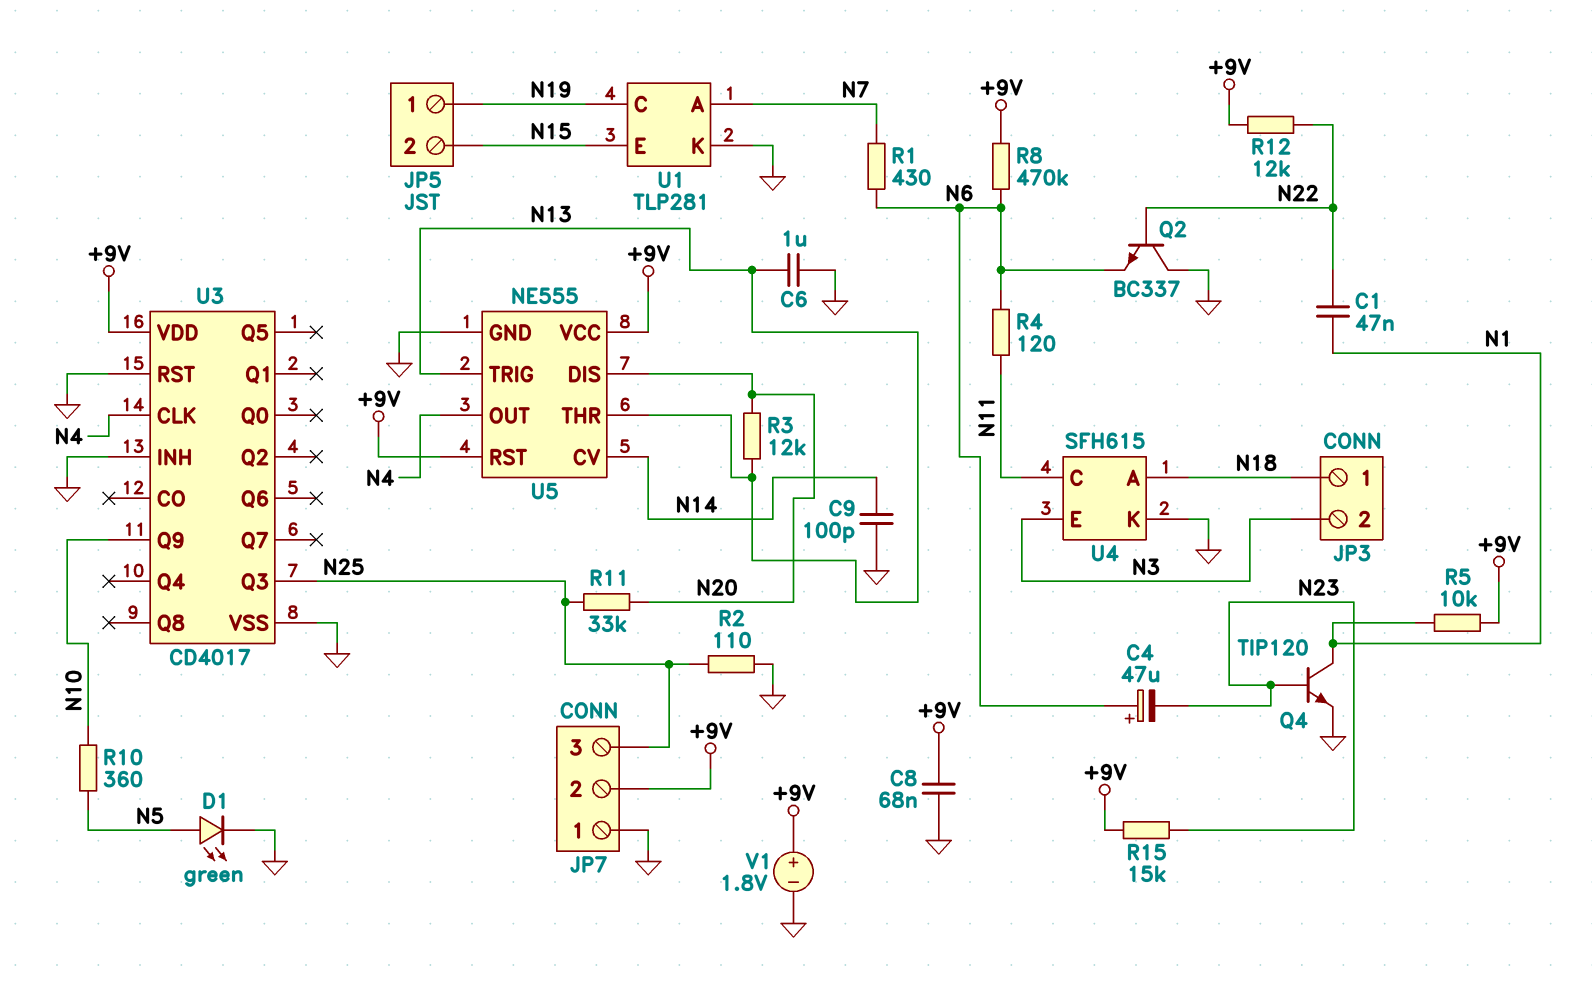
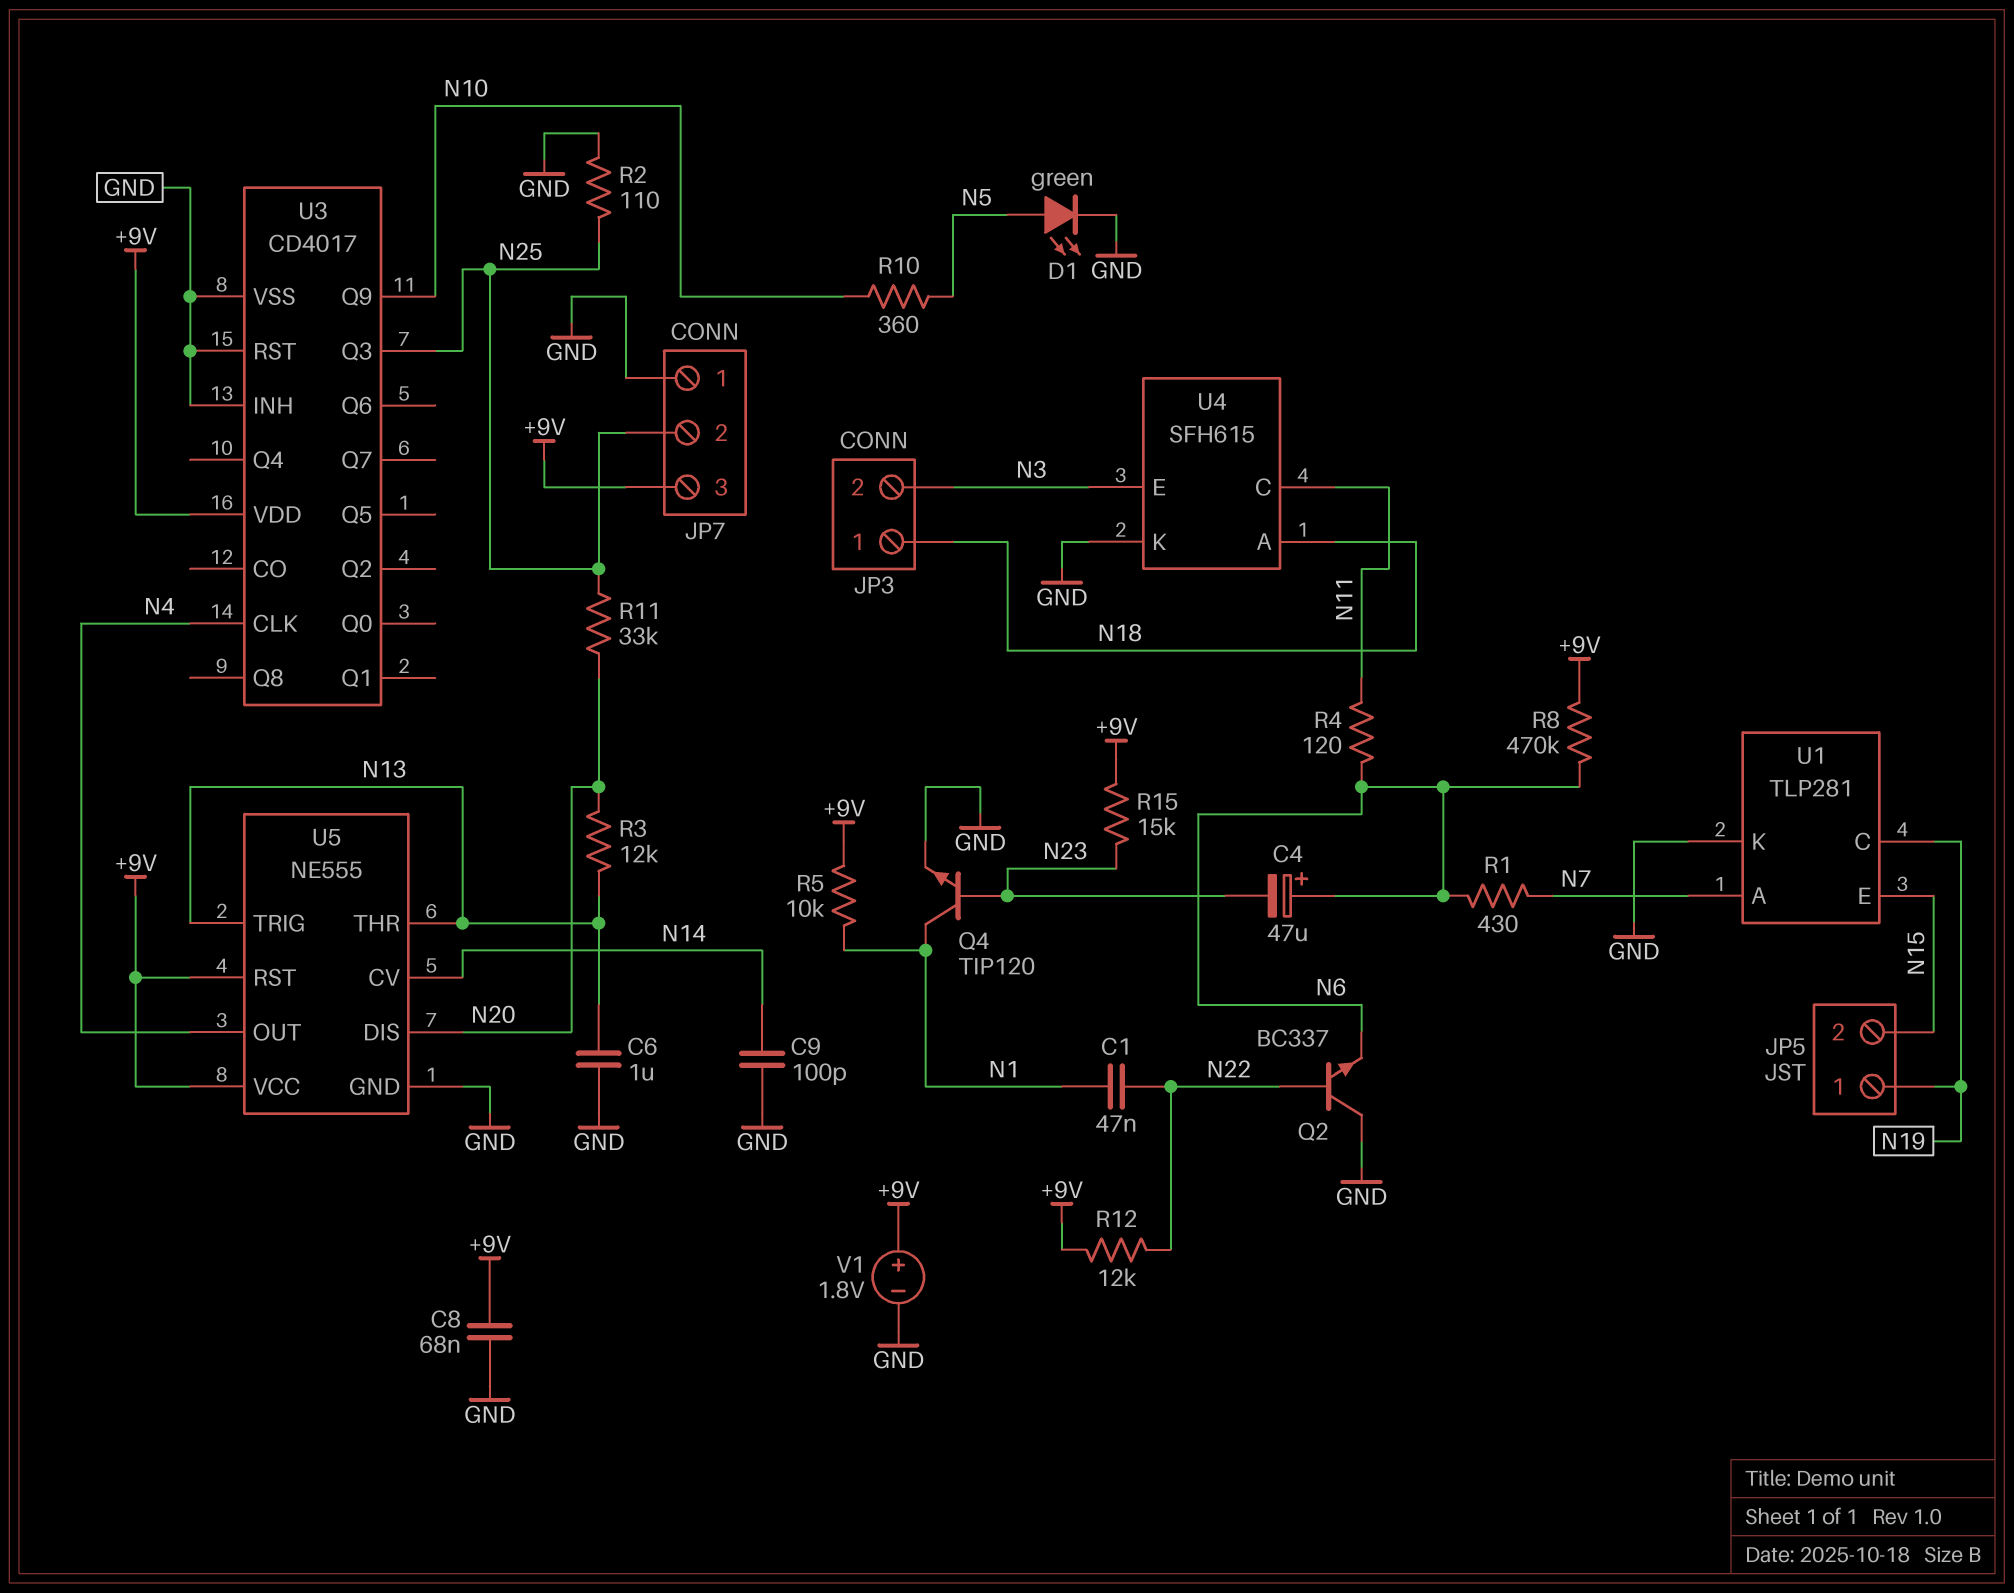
JP7 pin 2: +9V -> N25
JP7 pin 3: N25 -> +9V

